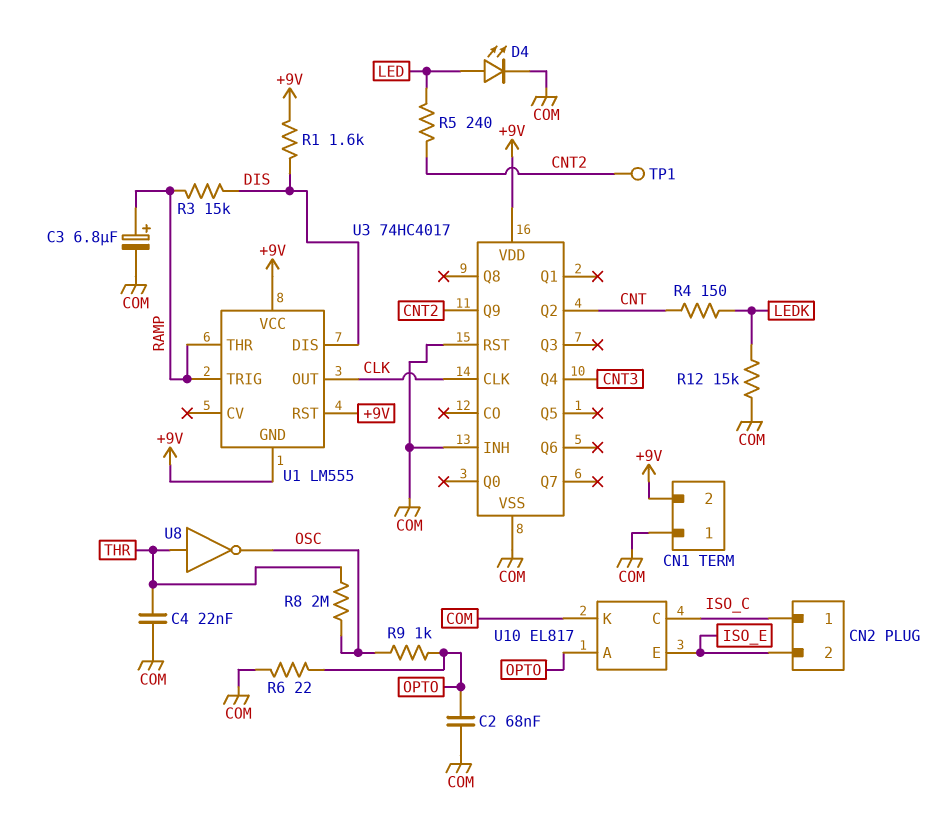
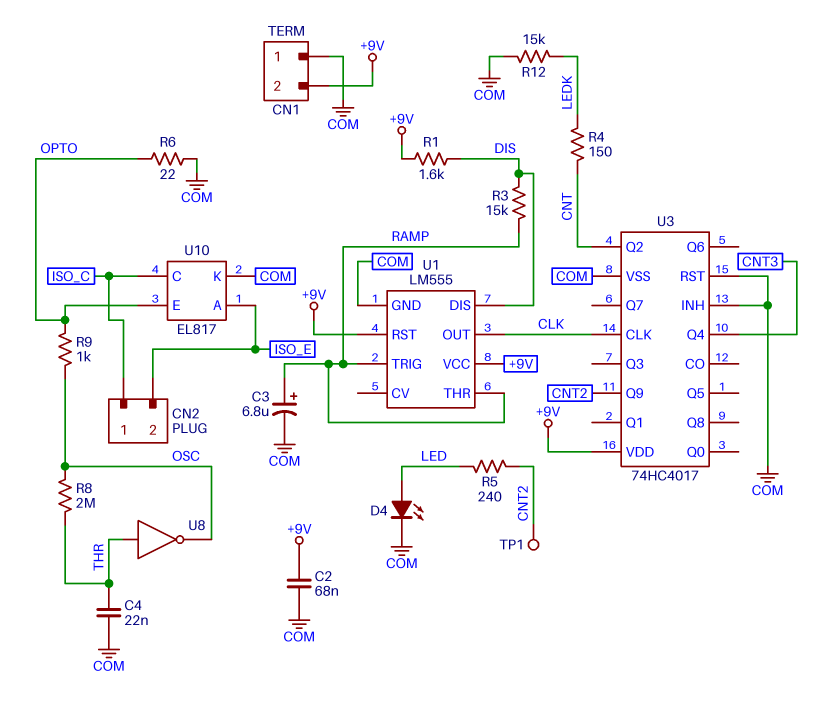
C2: 68nF (COM, OPTO) -> 68nF (+9V, COM)
U1 pin GND: +9V -> COM
U10 pin A: OPTO -> ISO_E
U10 pin E: ISO_E -> OPTO

